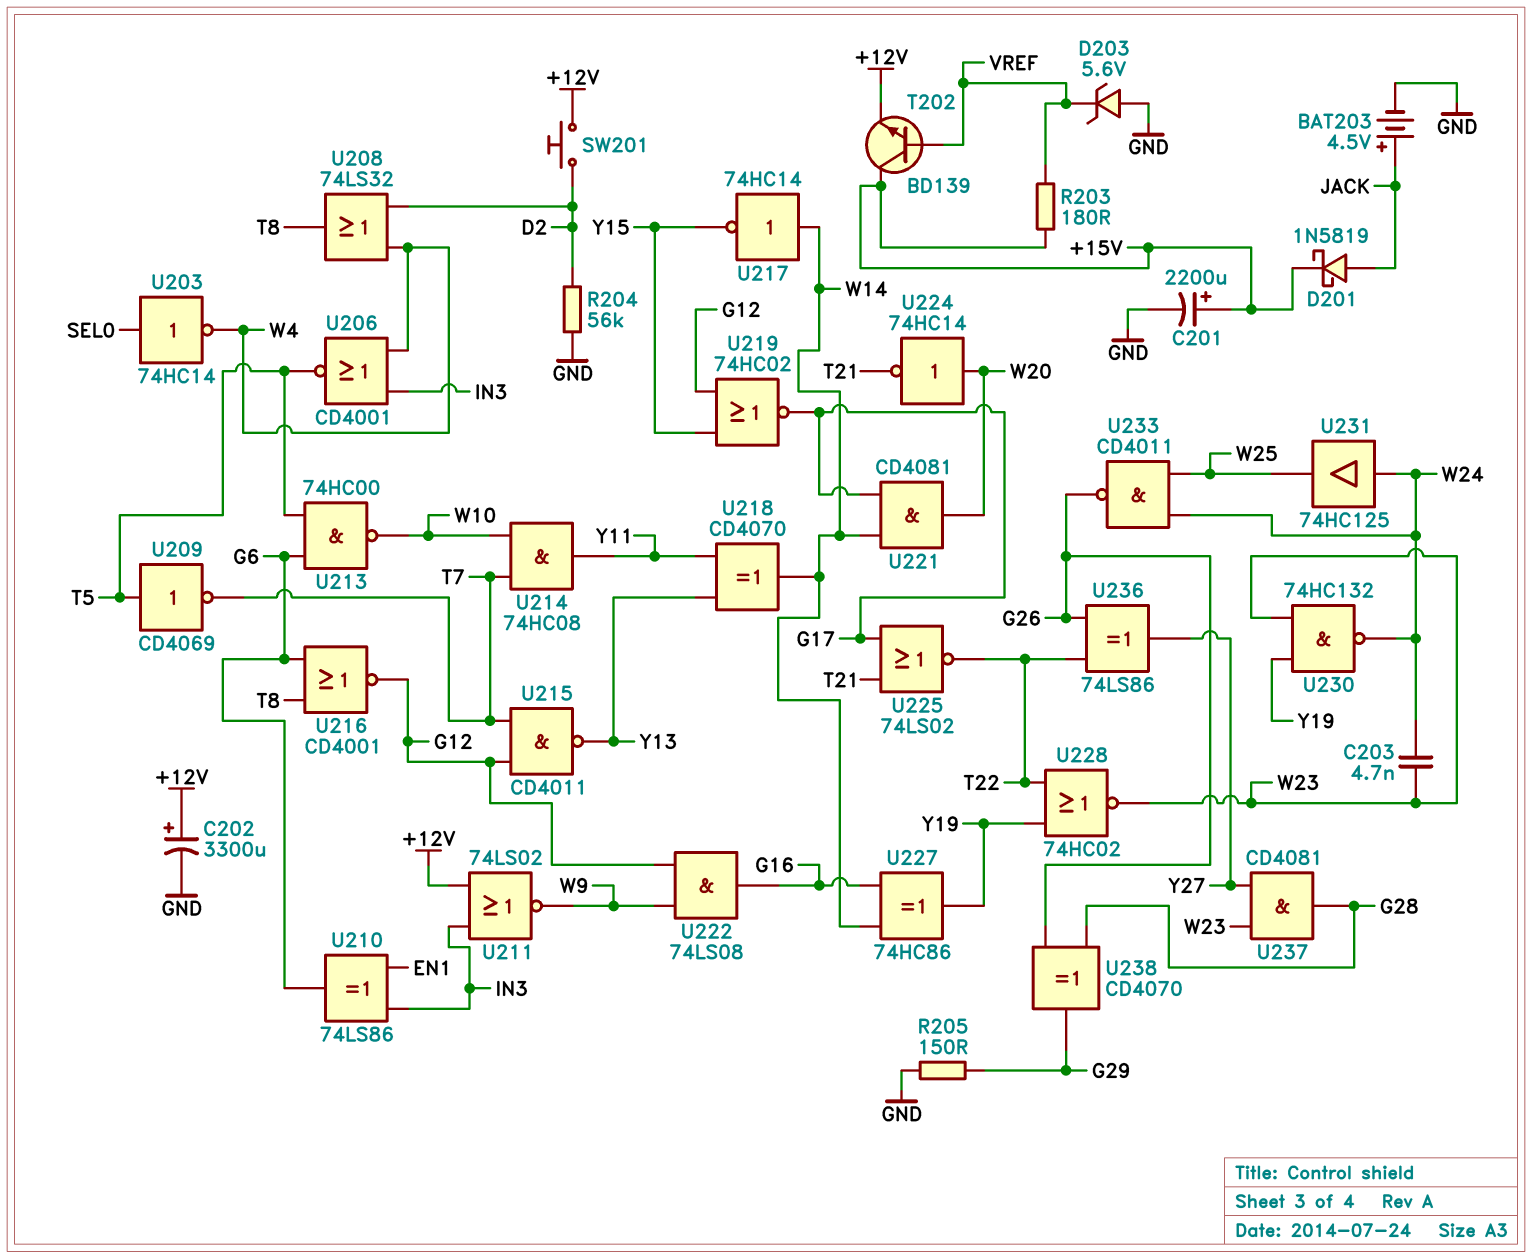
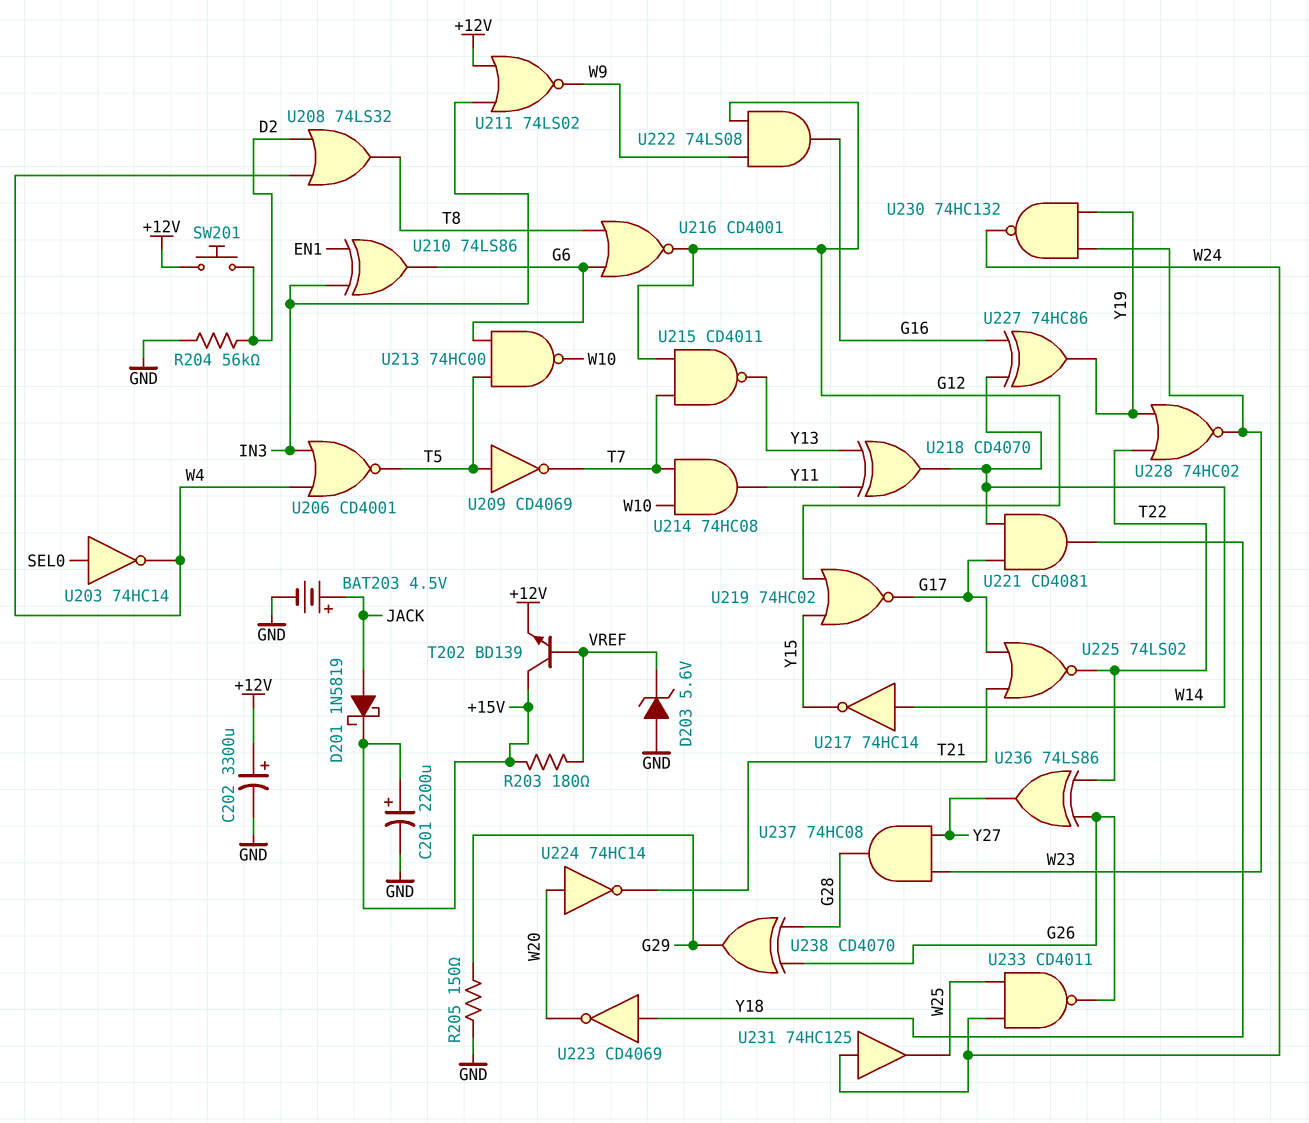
C203: 4.7nF (W23, W24) -> none
U221: AND CD4081 (in G17, in W14, out W20) -> AND CD4081 (in G17, in W14, out Y18)
U223: none -> NOT CD4069 (in Y18, out W20)
U237: AND CD4081 (in W23, in Y27, out G28) -> AND 74HC08 (in W23, in Y27, out G28)

